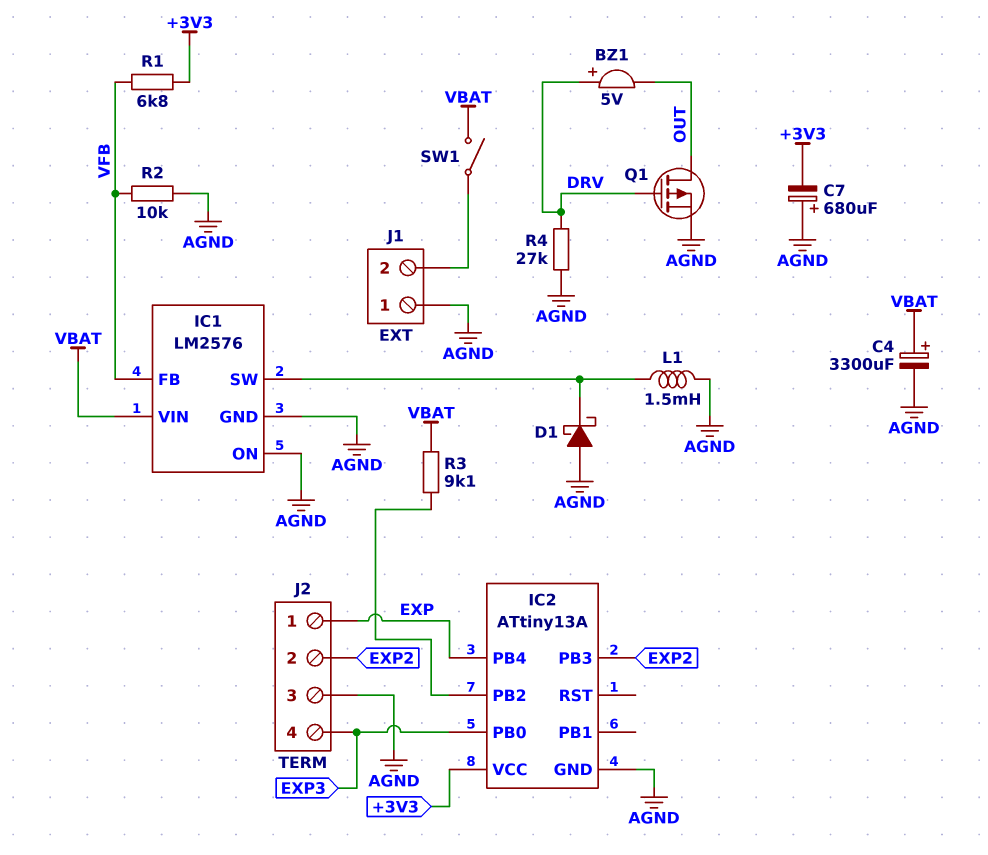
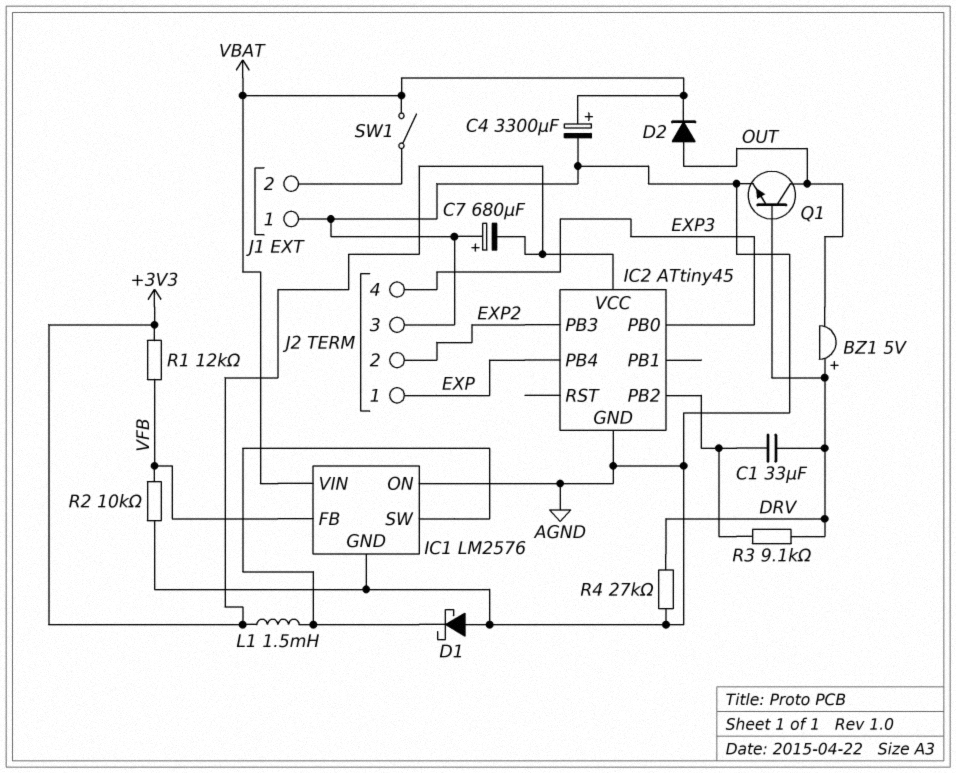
C1: none -> 33uF (DRV, IC2/PB2)
D2: none -> diode (A OUT, K VBAT)
IC2: ATtiny13A -> ATtiny45
L1: 1.5mH (AGND, IC1/SW) -> 1.5mH (+3V3, IC1/SW)
Q1: PMOS (G DRV, D OUT, S AGND) -> NPN (B DRV, C OUT, E AGND)
R1: 6.8k (+3V3, VFB) -> 12k (+3V3, VFB)
R3: 9.1k (IC2/PB2, VBAT) -> 9.1k (DRV, IC2/PB2)

